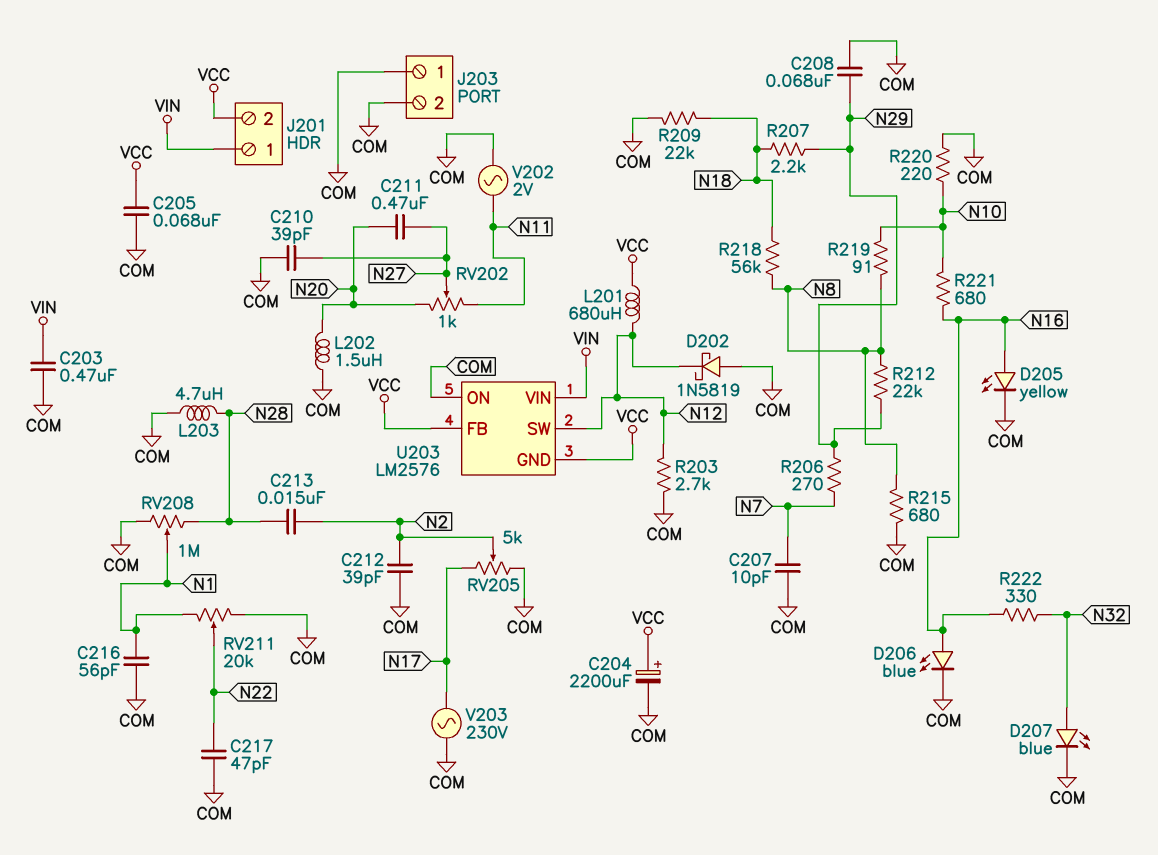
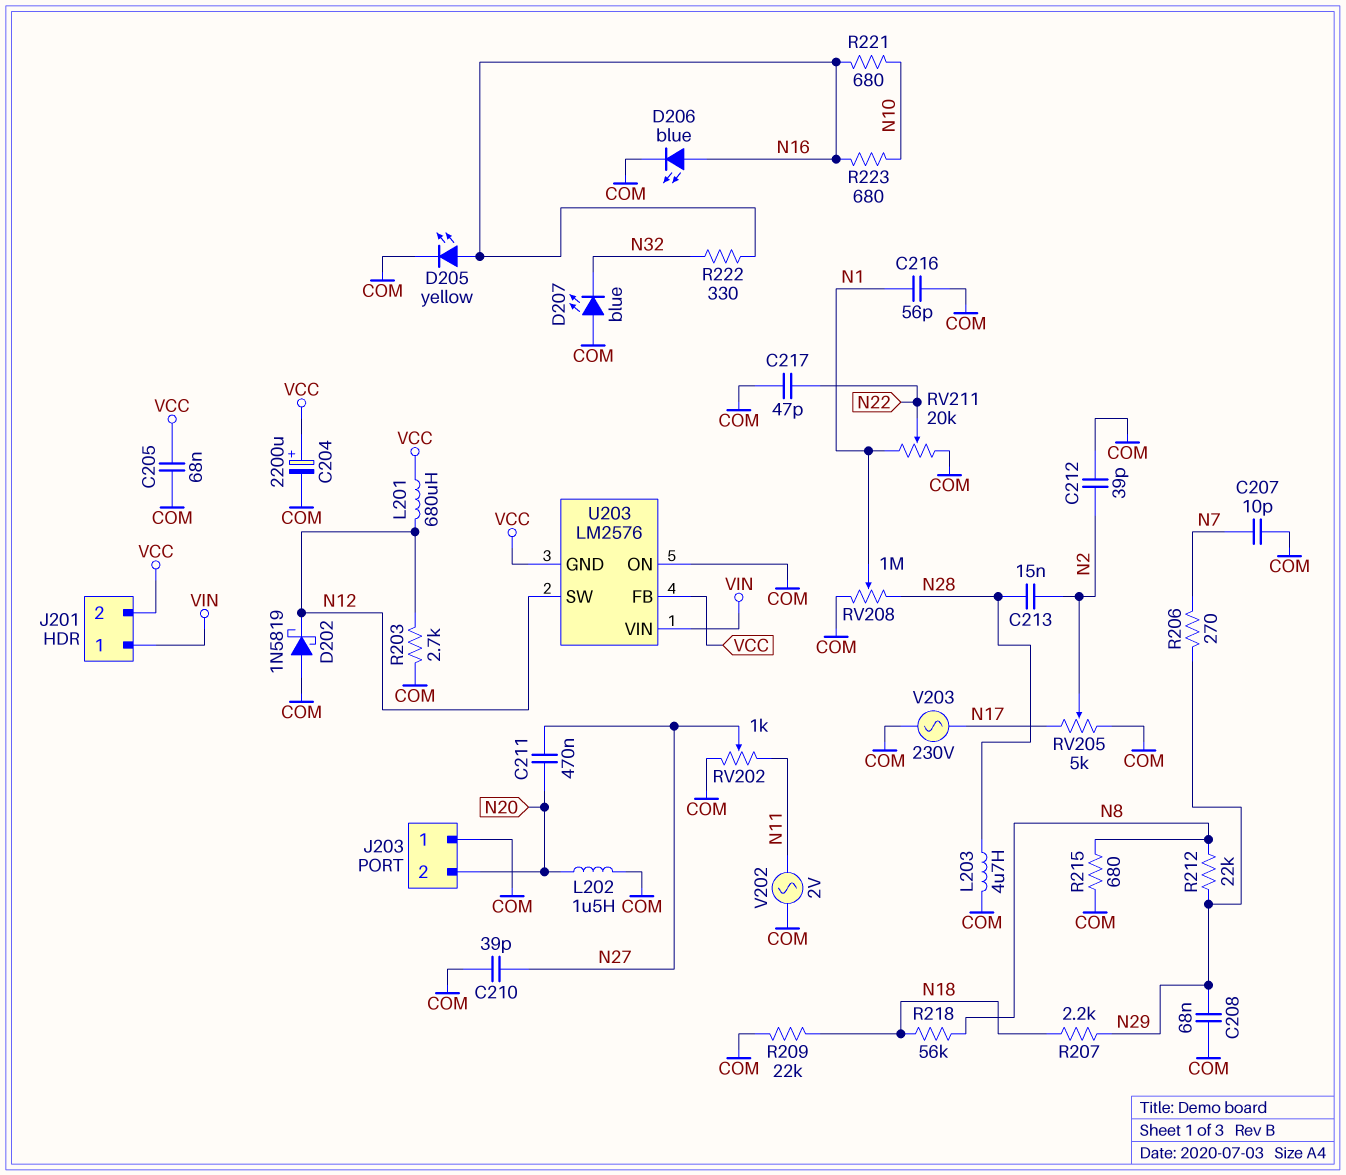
C203: 470nF (COM, VIN) -> none
D207: LED blue (A N32, K COM) -> LED blue (A COM, K N32)
J203 pin 2: COM -> N20
R219: 91 (N8, N10) -> none
R220: 220 (COM, N10) -> none
R223: none -> 680 (N10, N16)
RV202: 1k (N11, N20, wiper N27) -> 1k (COM, N11, wiper N27)

